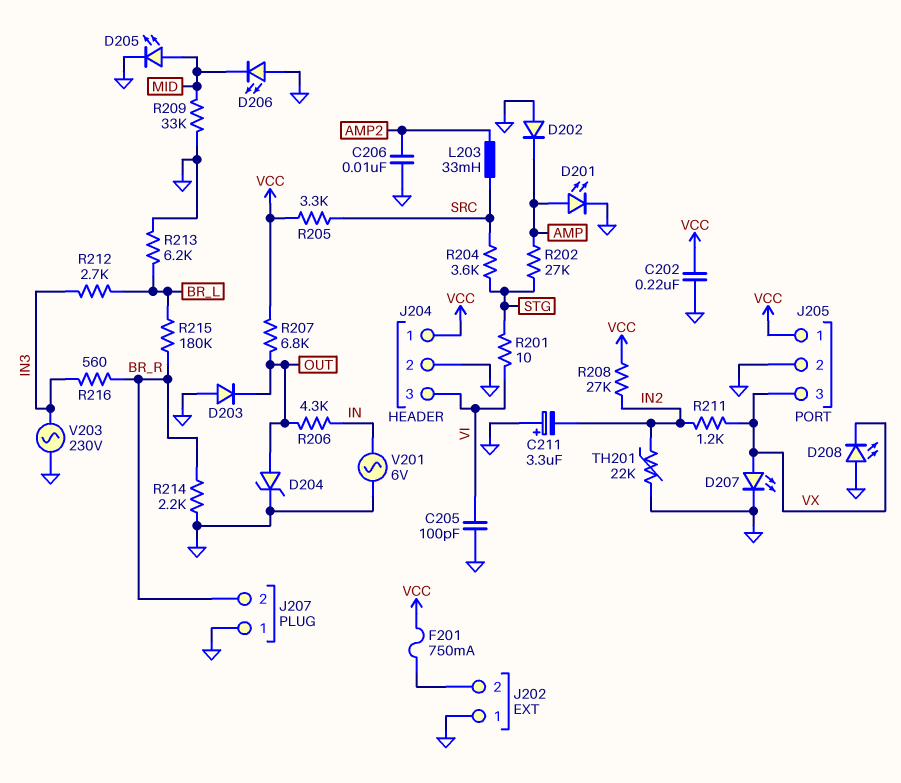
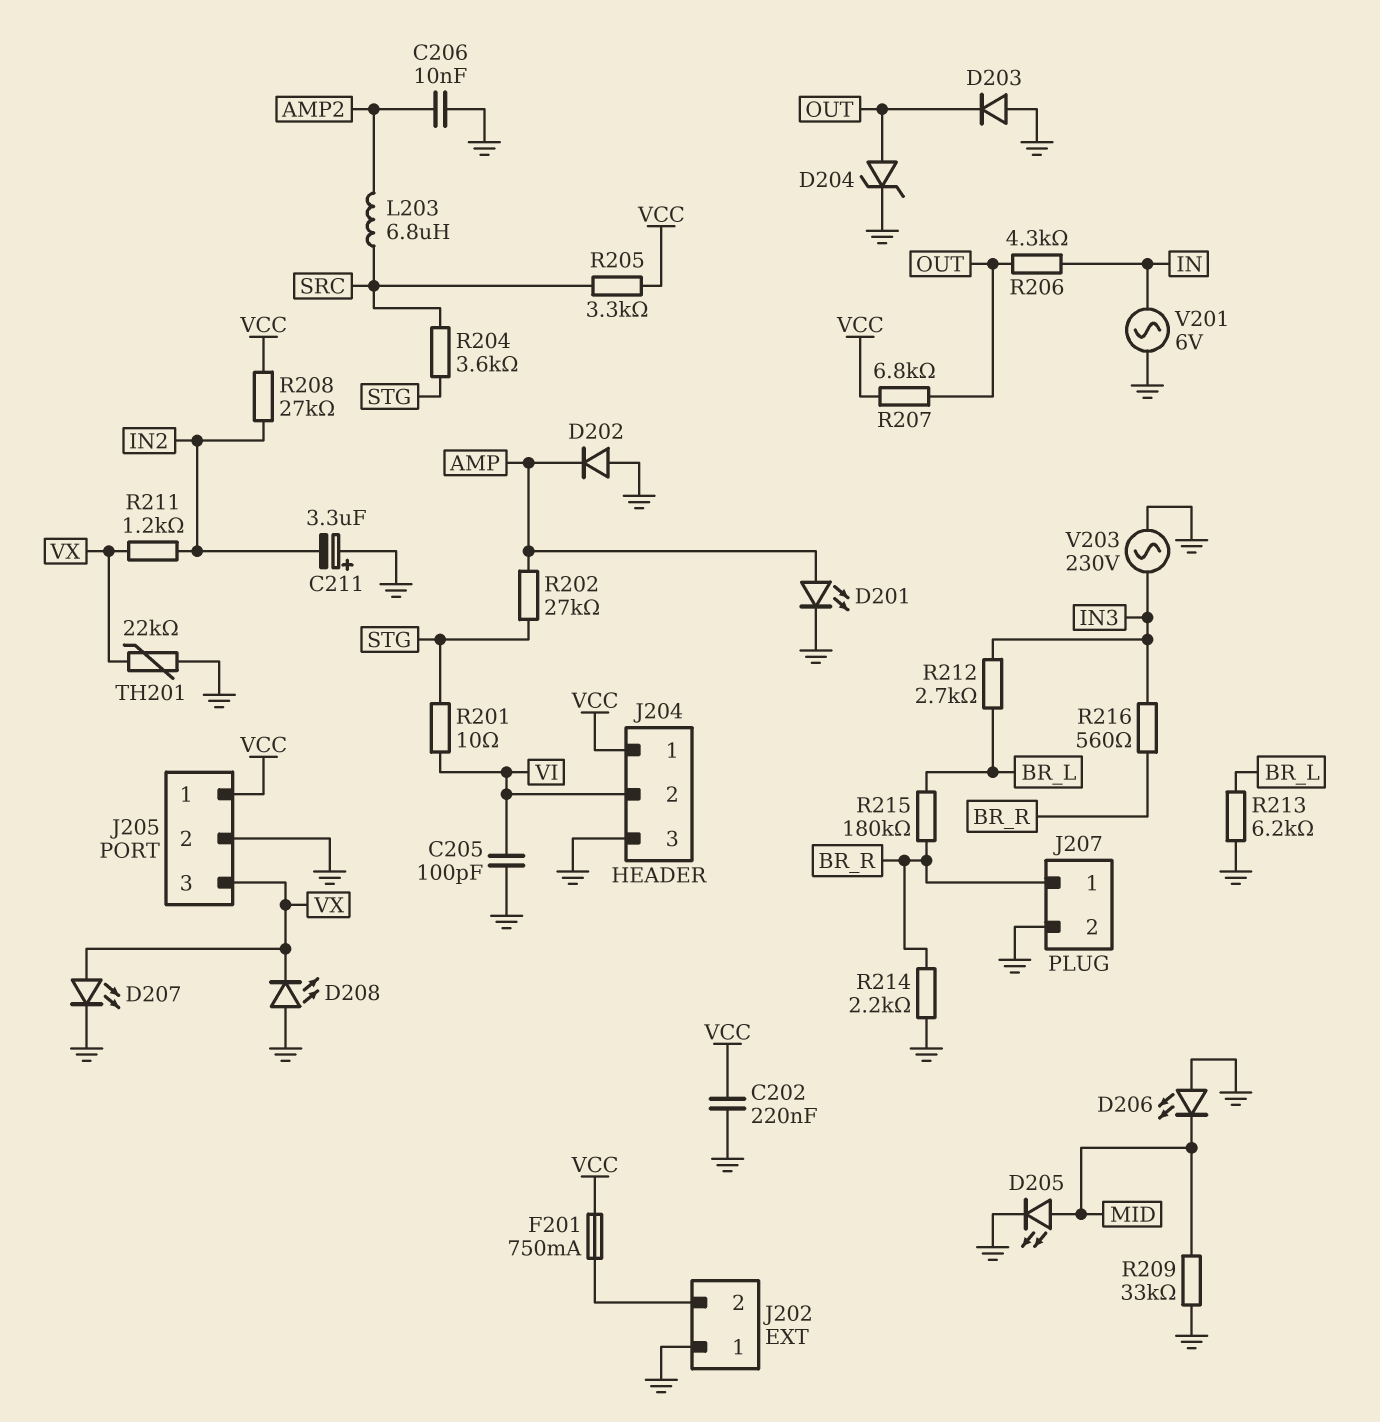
J204 pin 2: GND -> VI
J204 pin 3: VI -> GND
J207 pin 1: GND -> BR_R
J207 pin 2: BR_R -> GND
L203: 33mH (AMP2, SRC) -> 6.8uH (AMP2, SRC)
TH201: 22k (GND, IN2) -> 22k (GND, VX)

